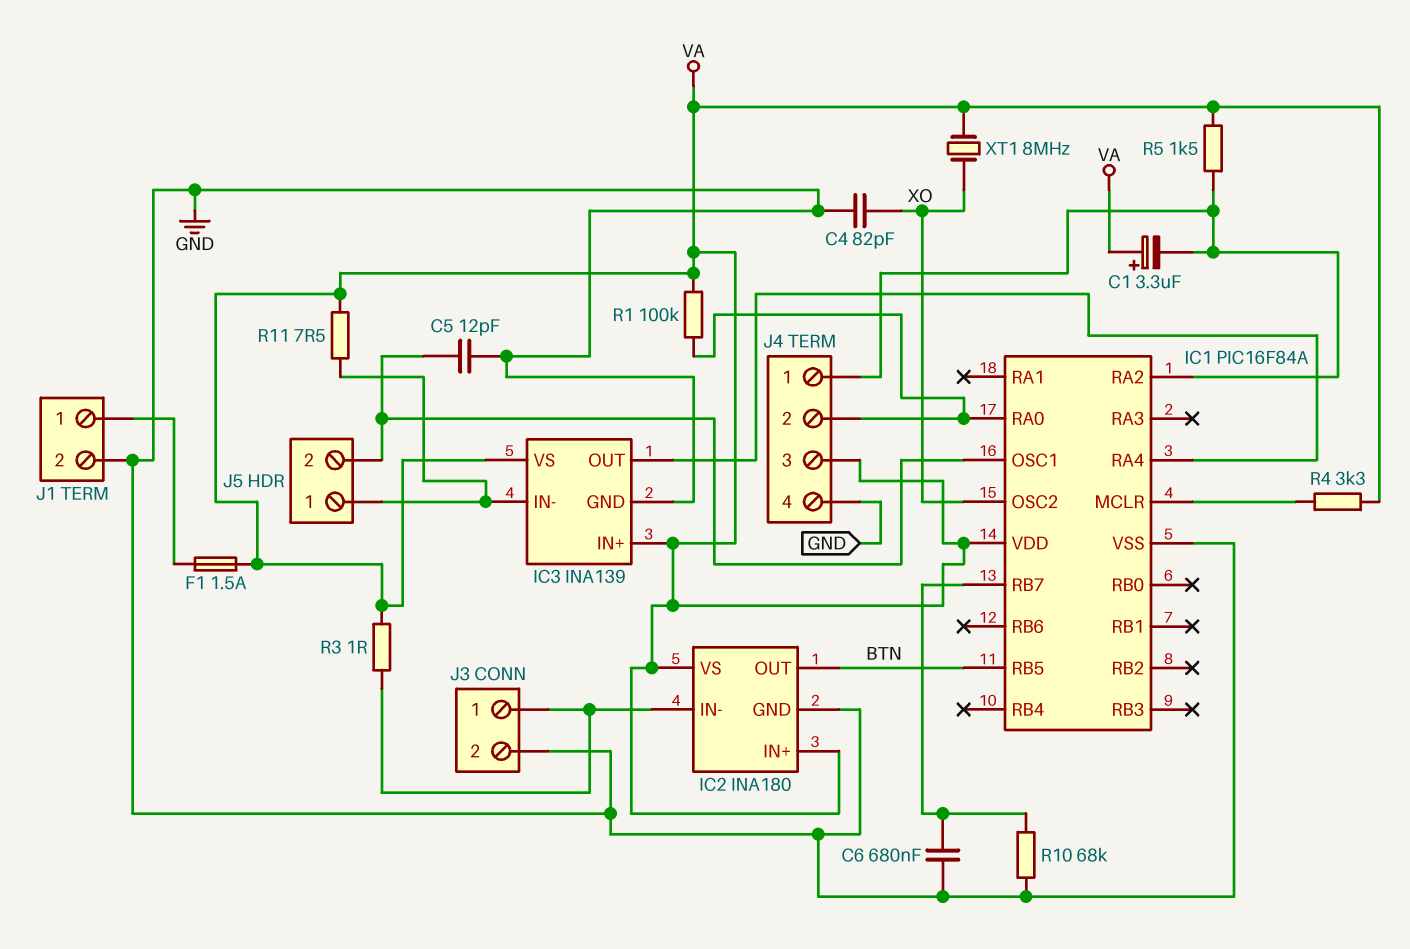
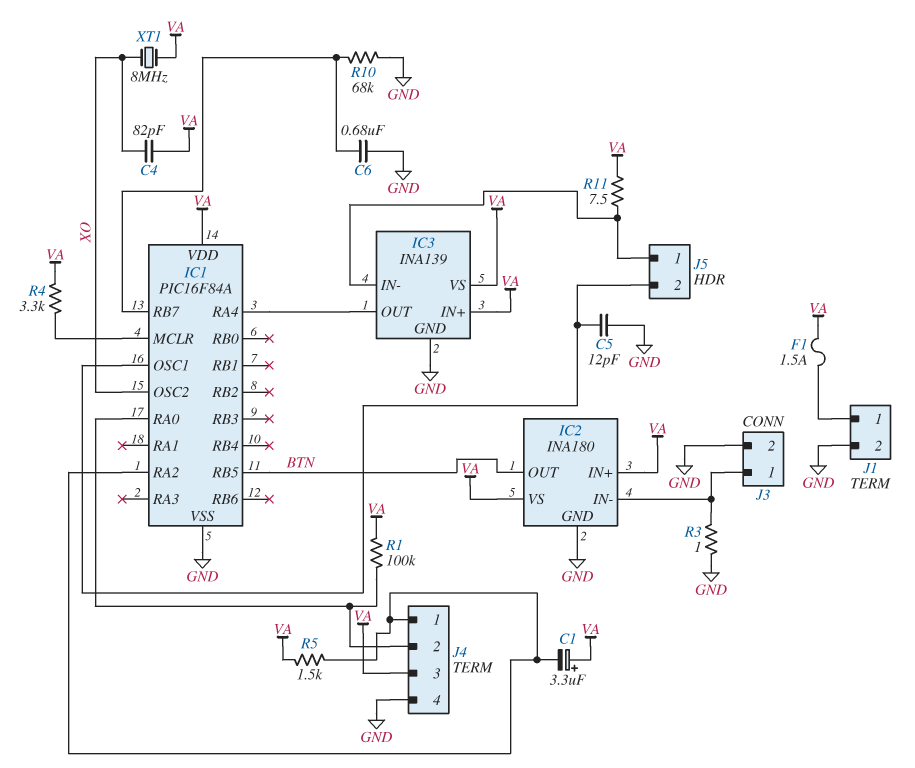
C4: 82pF (GND, XO) -> 82pF (VA, XO)
R3: 1 (IC2/IN-, VA) -> 1 (GND, IC2/IN-)

